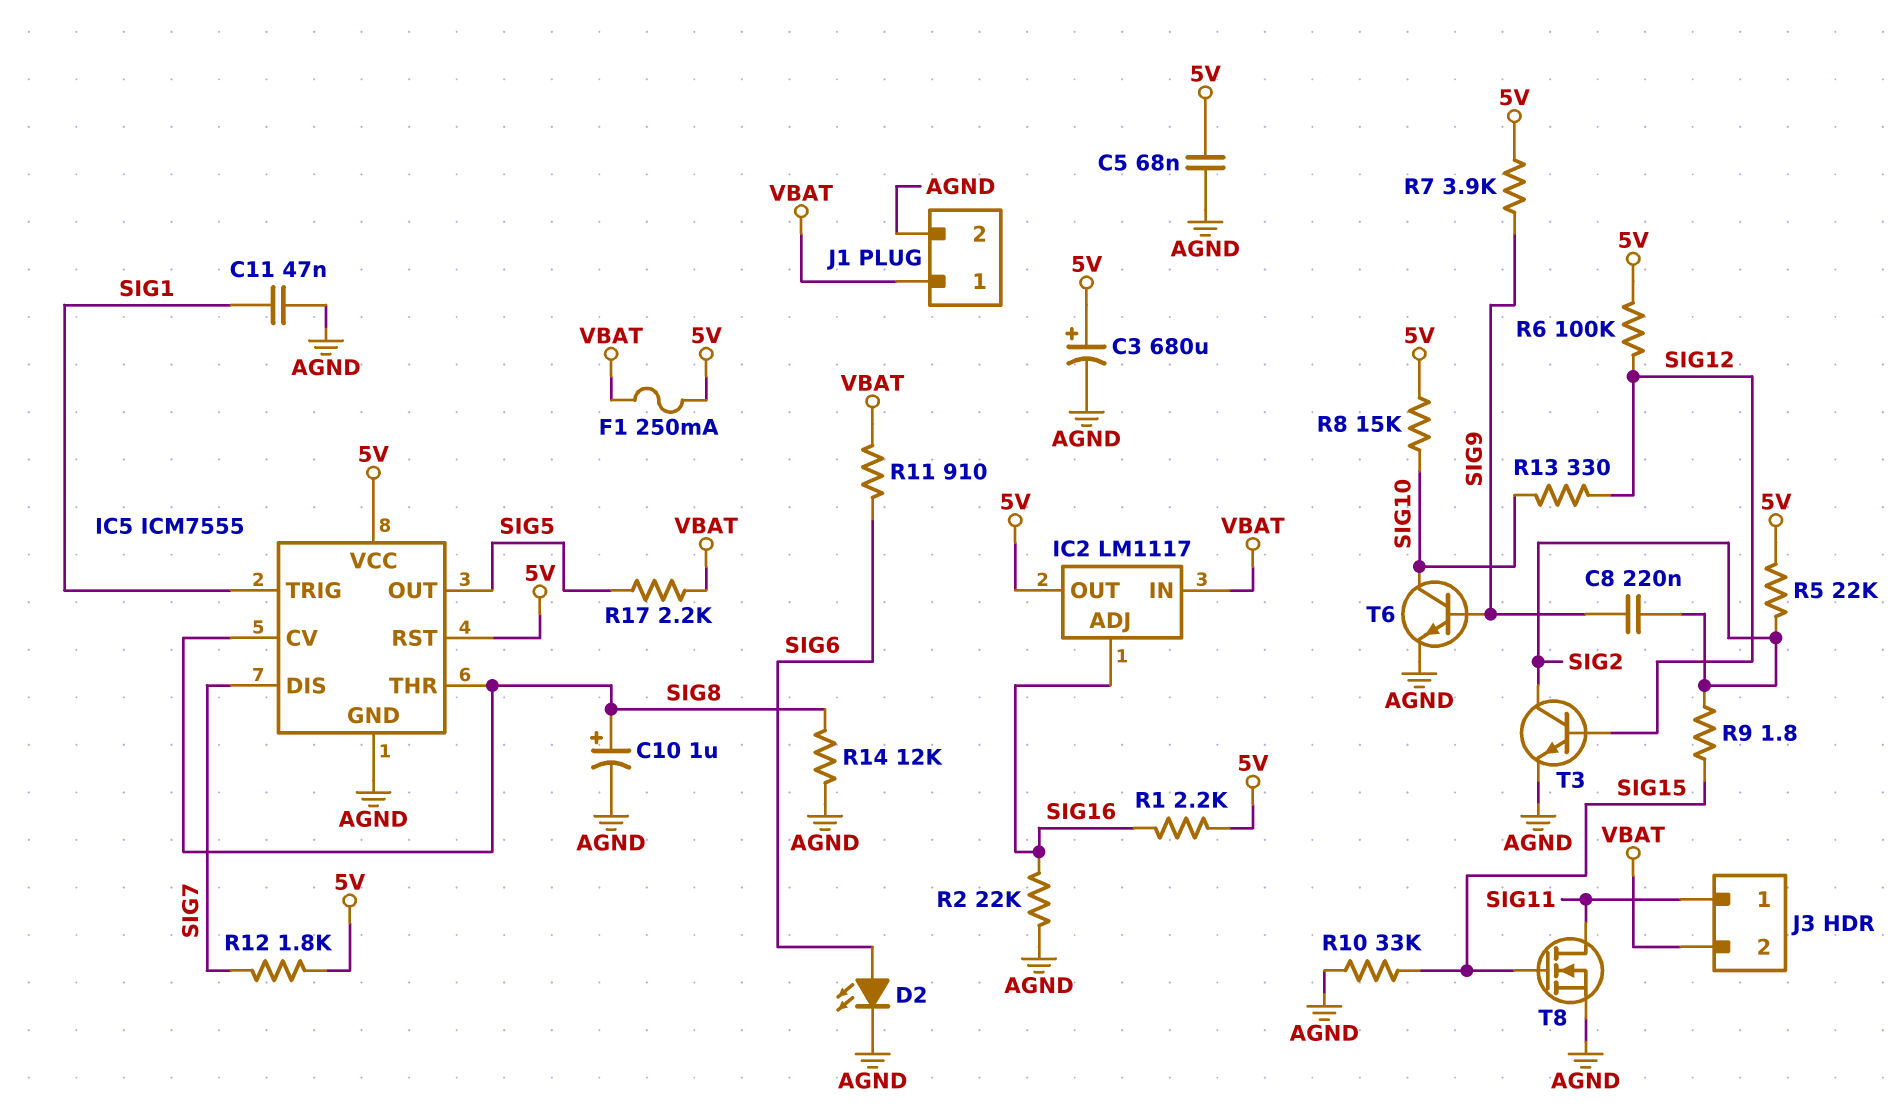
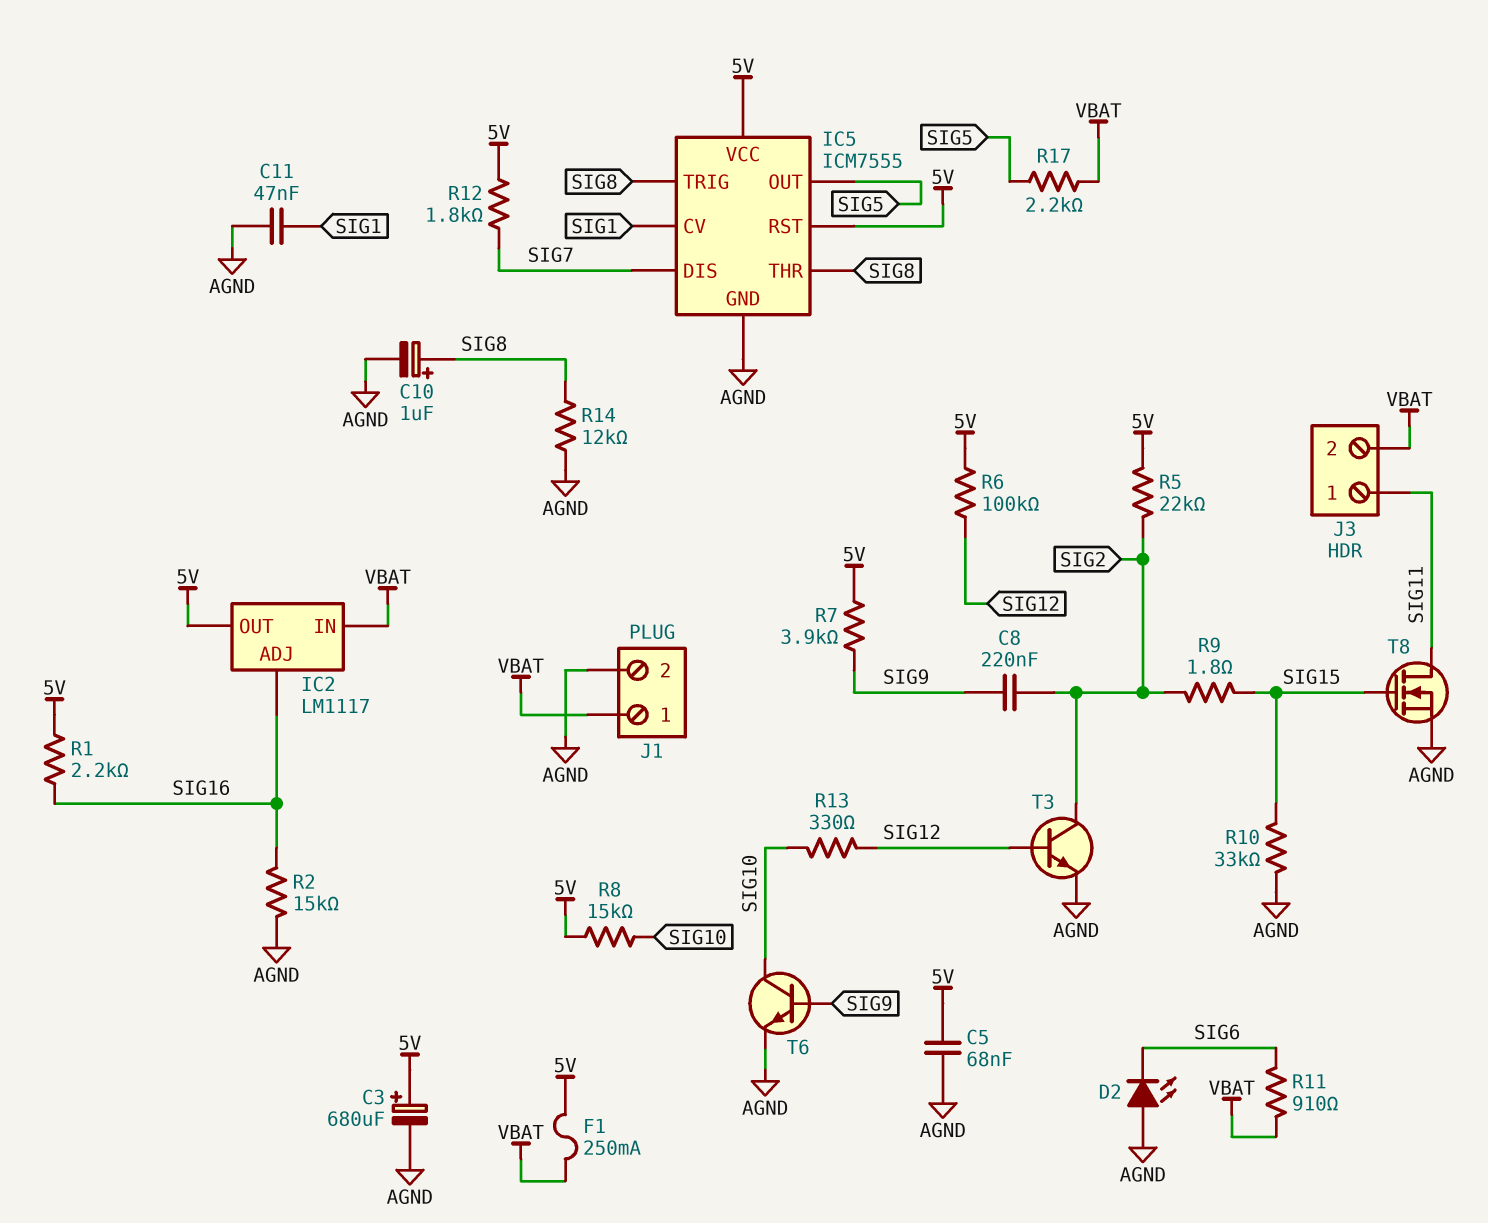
D2: LED (A SIG6, K AGND) -> LED (A AGND, K SIG6)
IC5 pin CV: SIG8 -> SIG1
IC5 pin TRIG: SIG1 -> SIG8
R2: 22k (AGND, SIG16) -> 15k (AGND, SIG16)

